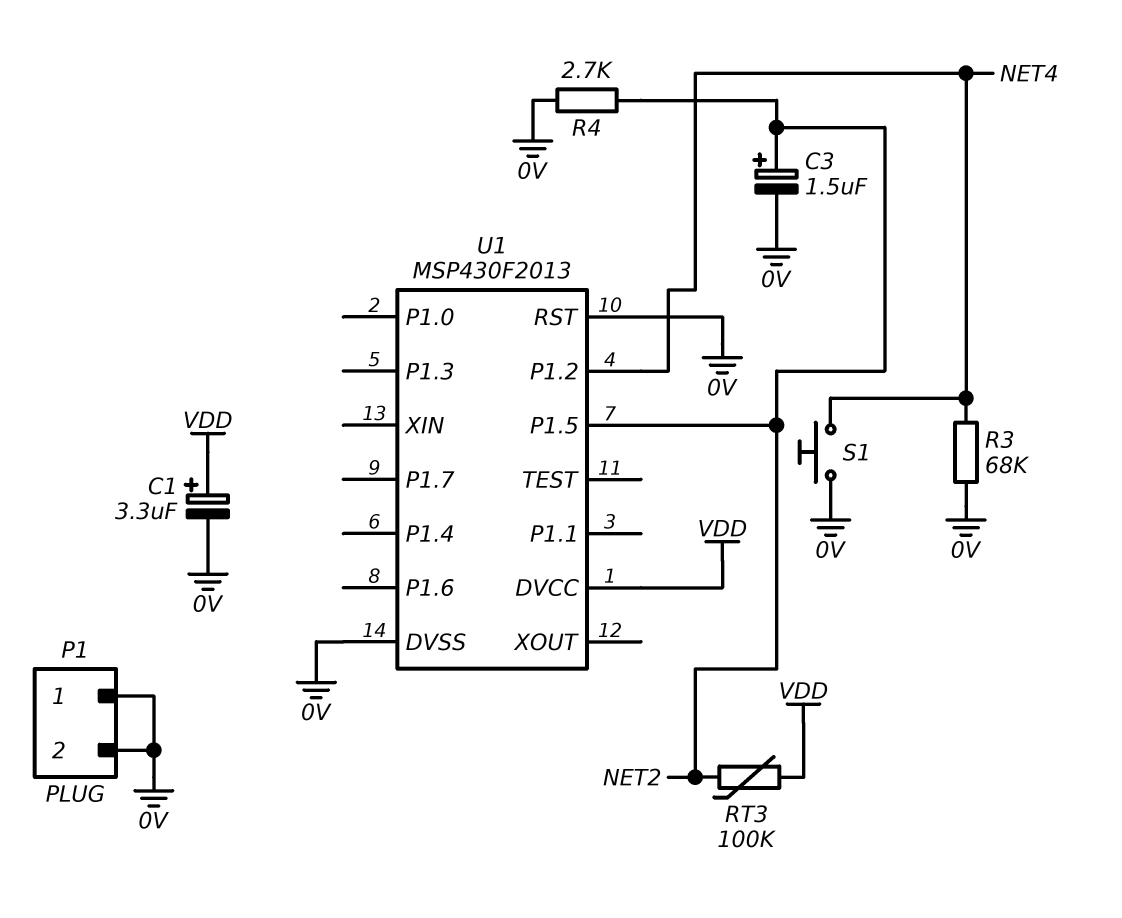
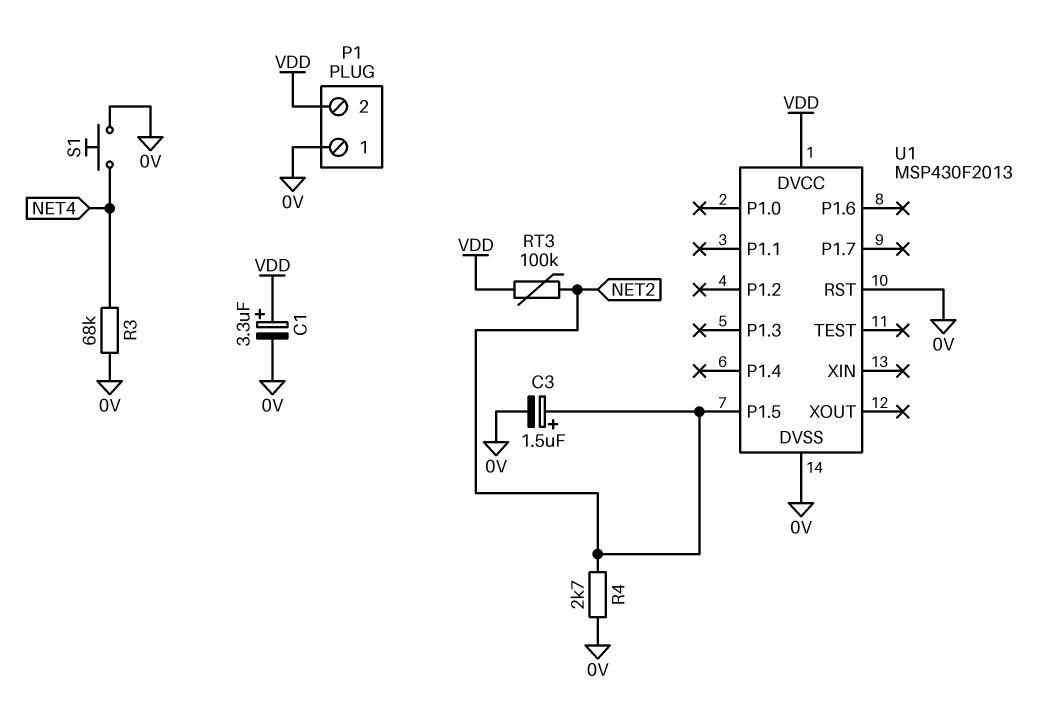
P1 pin 2: 0V -> VDD
U1 pin P1.2: NET4 -> none

